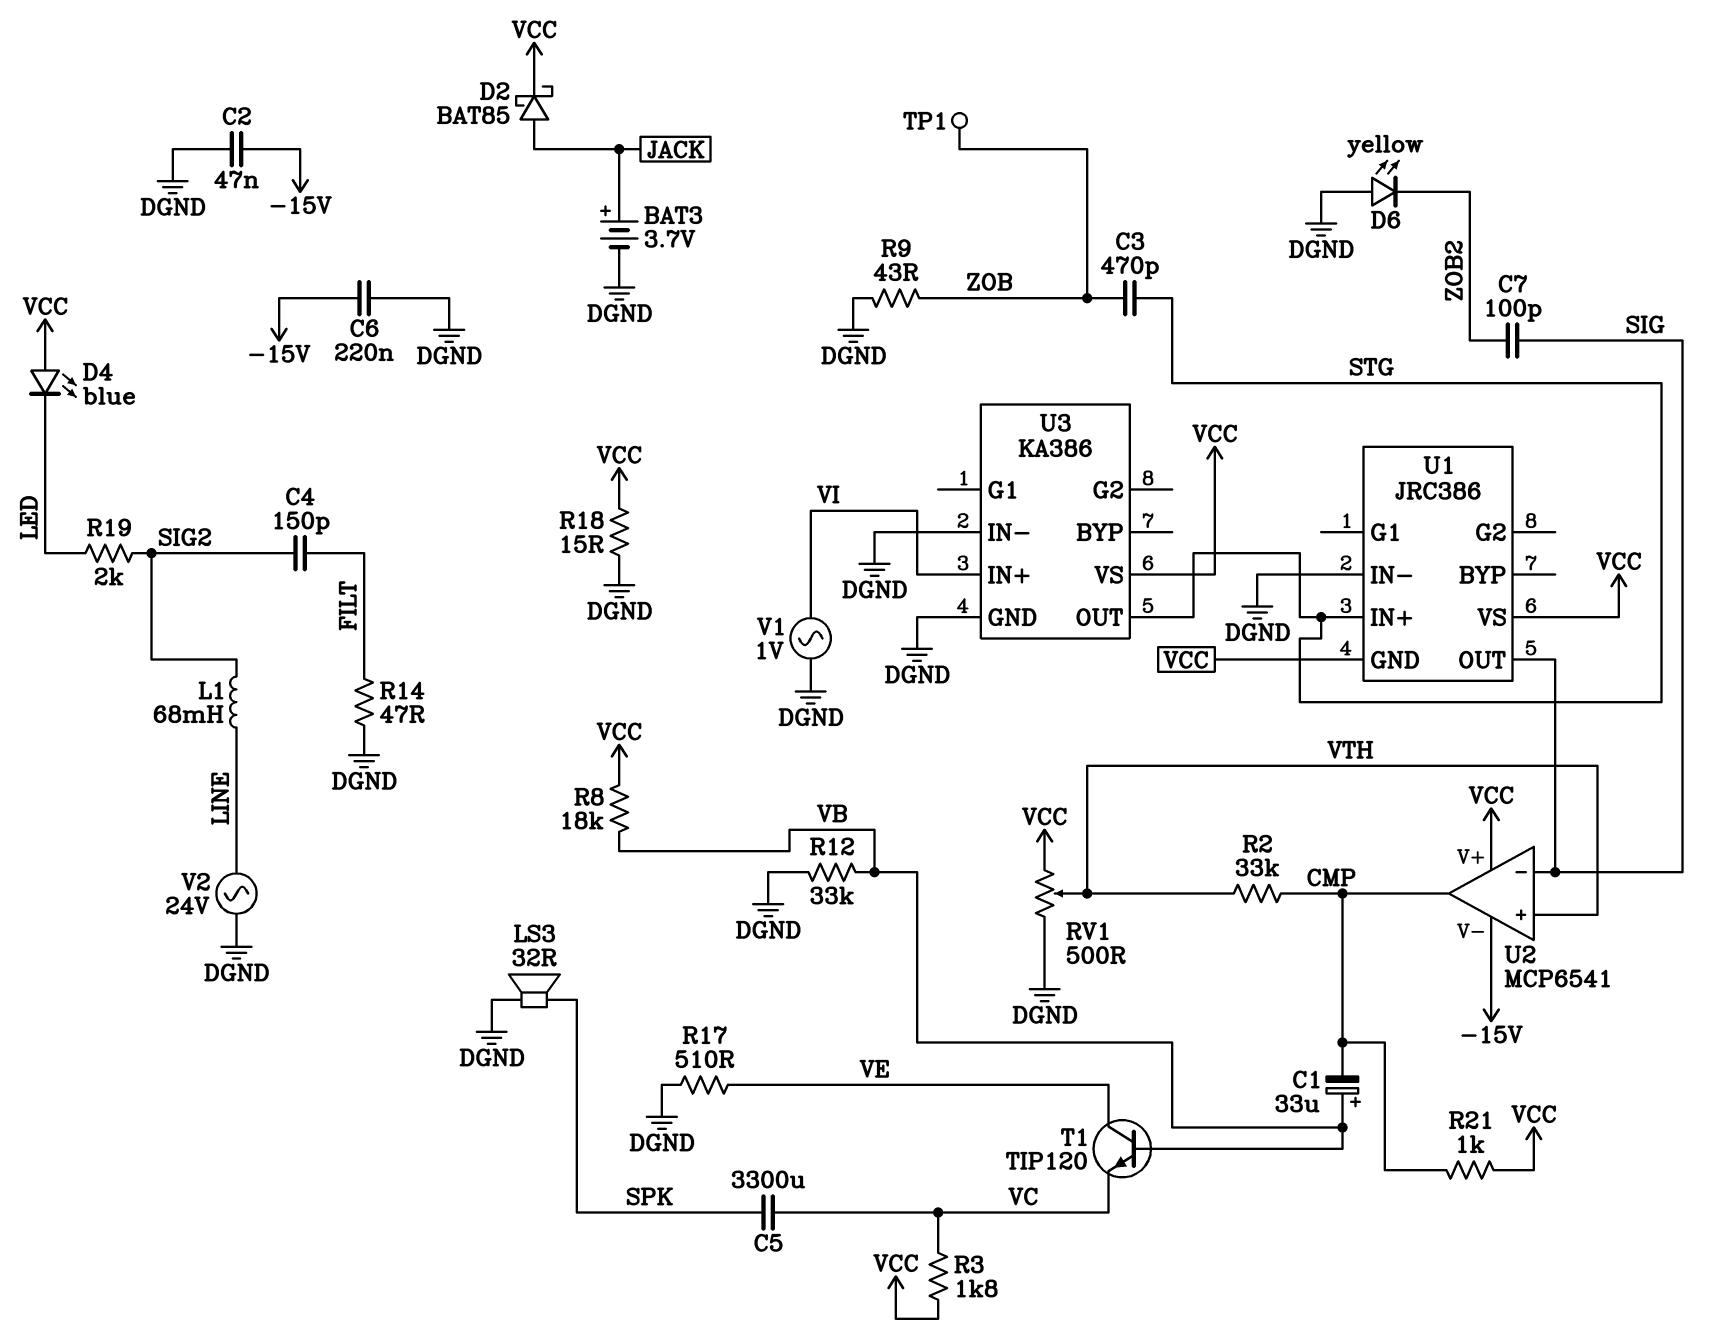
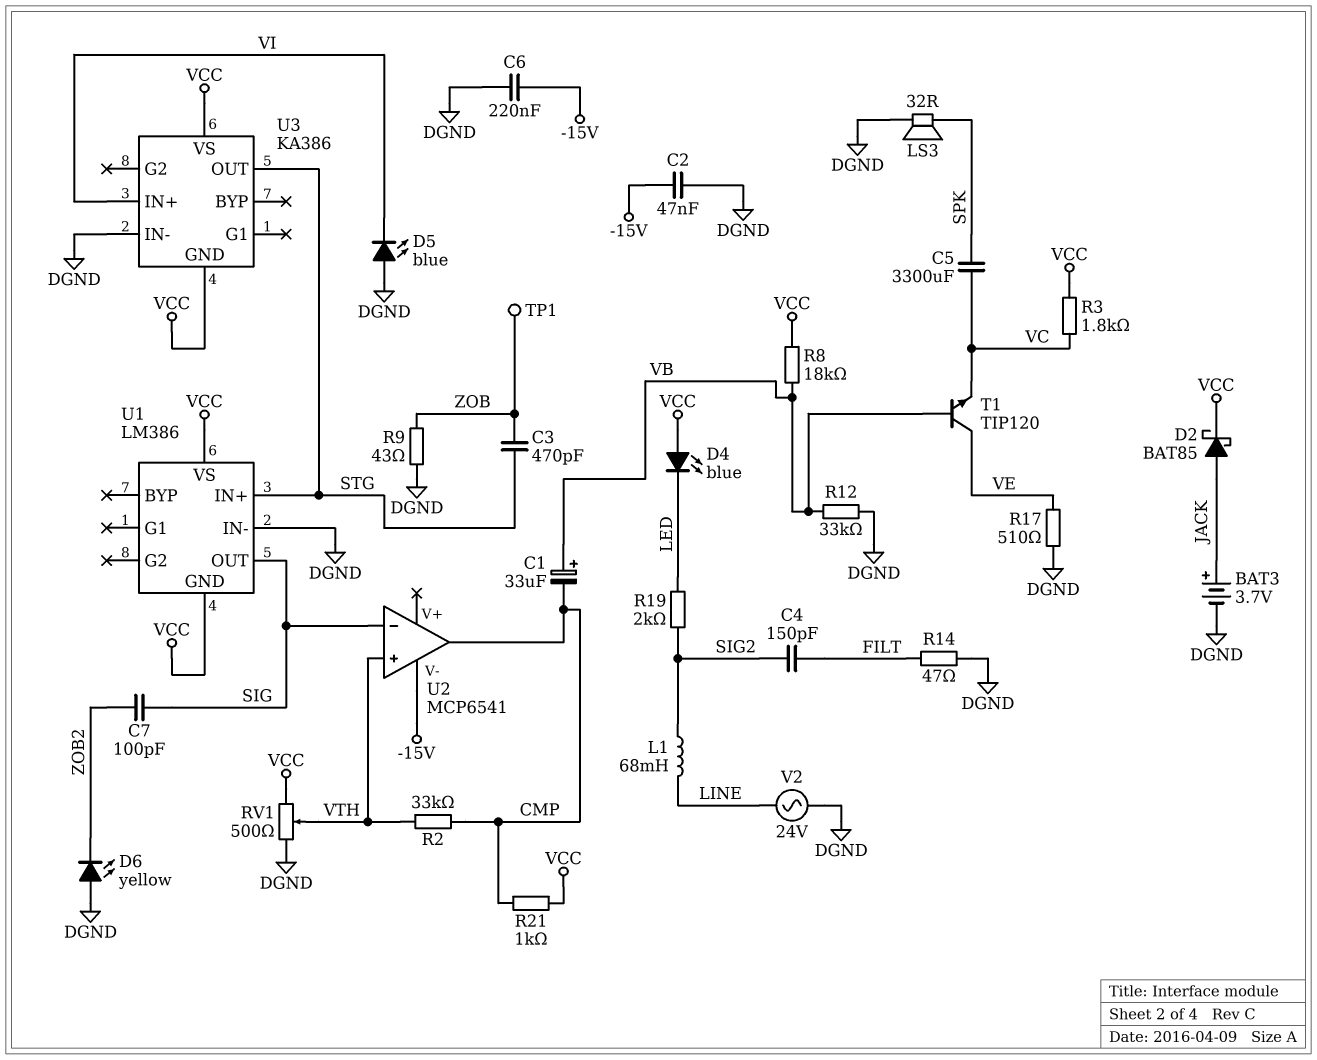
D5: none -> LED blue (A DGND, K VI)
R18: 15 (DGND, VCC) -> none
U1: JRC386 -> LM386
U2 pin V+: VCC -> none
U3 pin GND: DGND -> VCC
V1: AC 1V (DGND, VI) -> none

